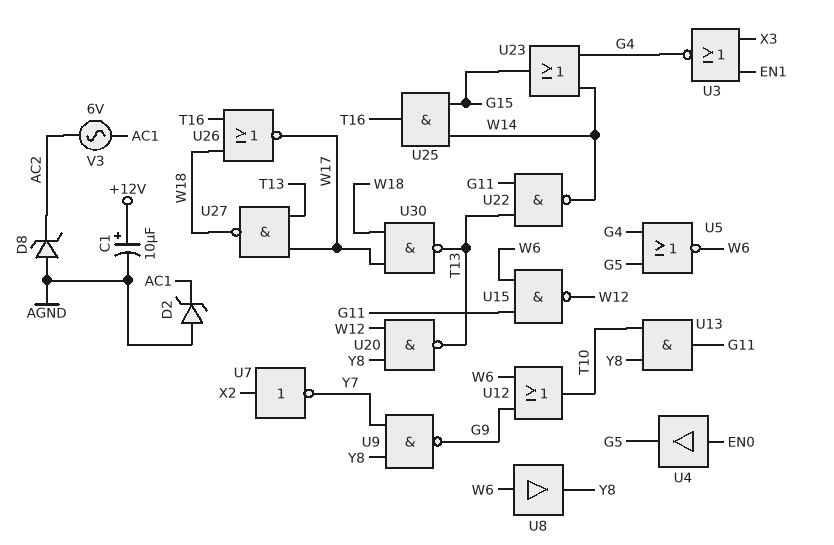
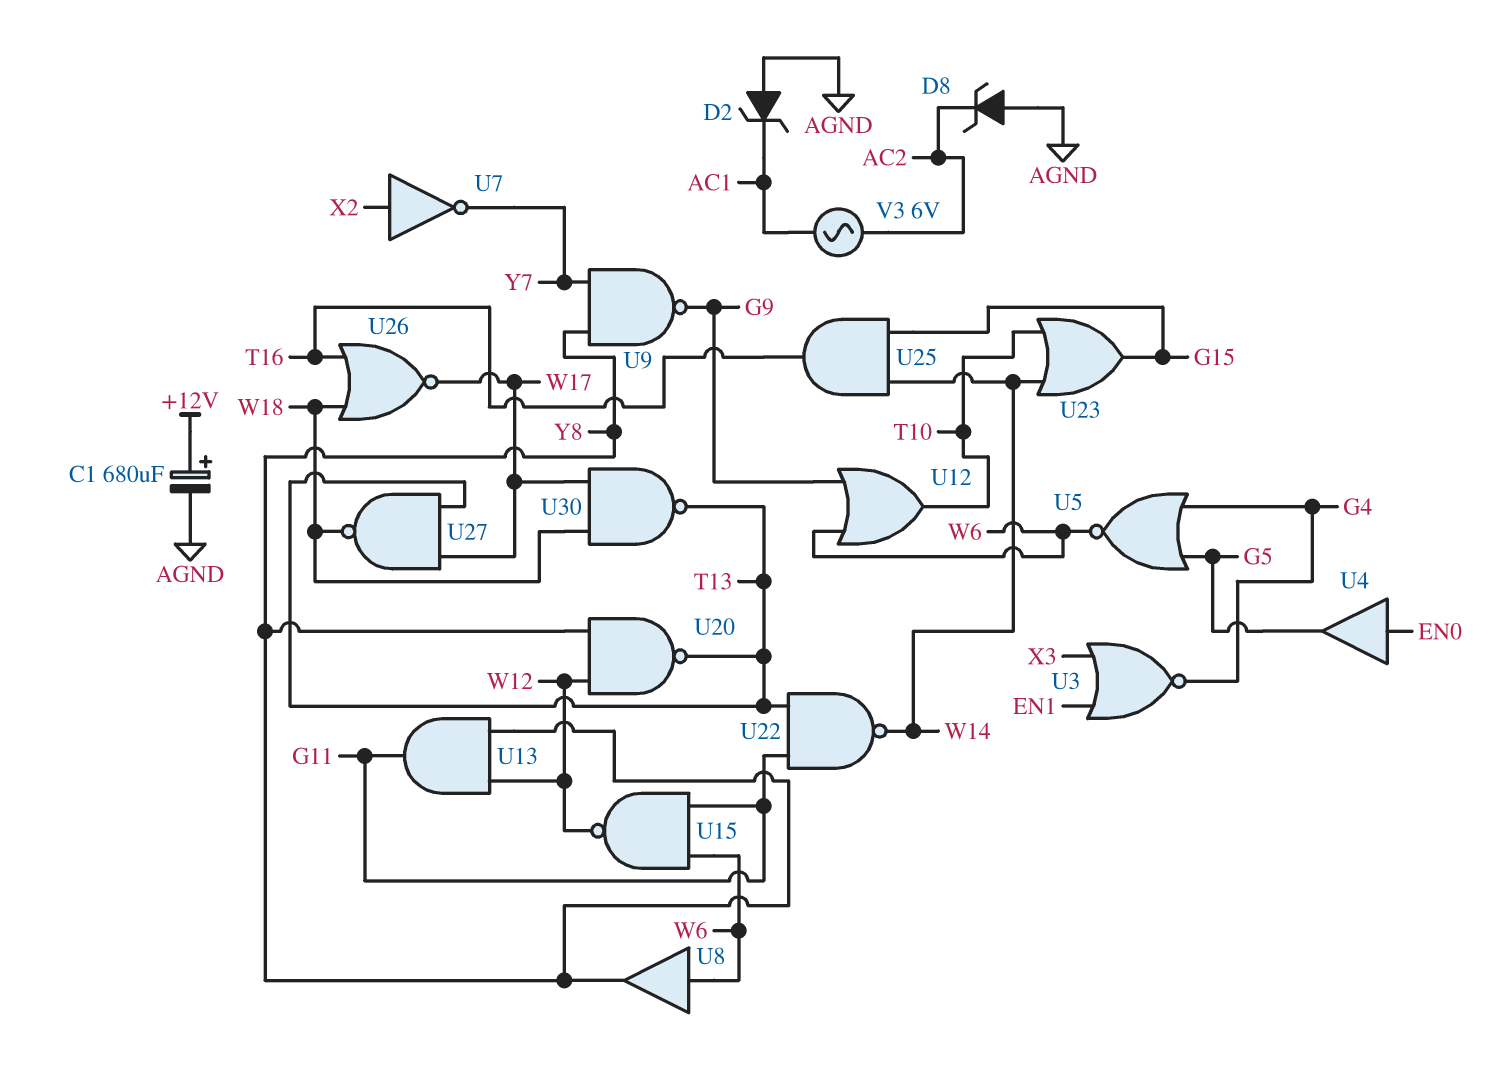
C1: 10uF (plus +12V, minus AGND) -> 680uF (plus +12V, minus AGND)
U13: AND (in T10, in Y8, out G11) -> AND (in W12, in Y8, out G11)
U23: OR (in G4, in W14, out G15) -> OR (in T10, in W14, out G15)

